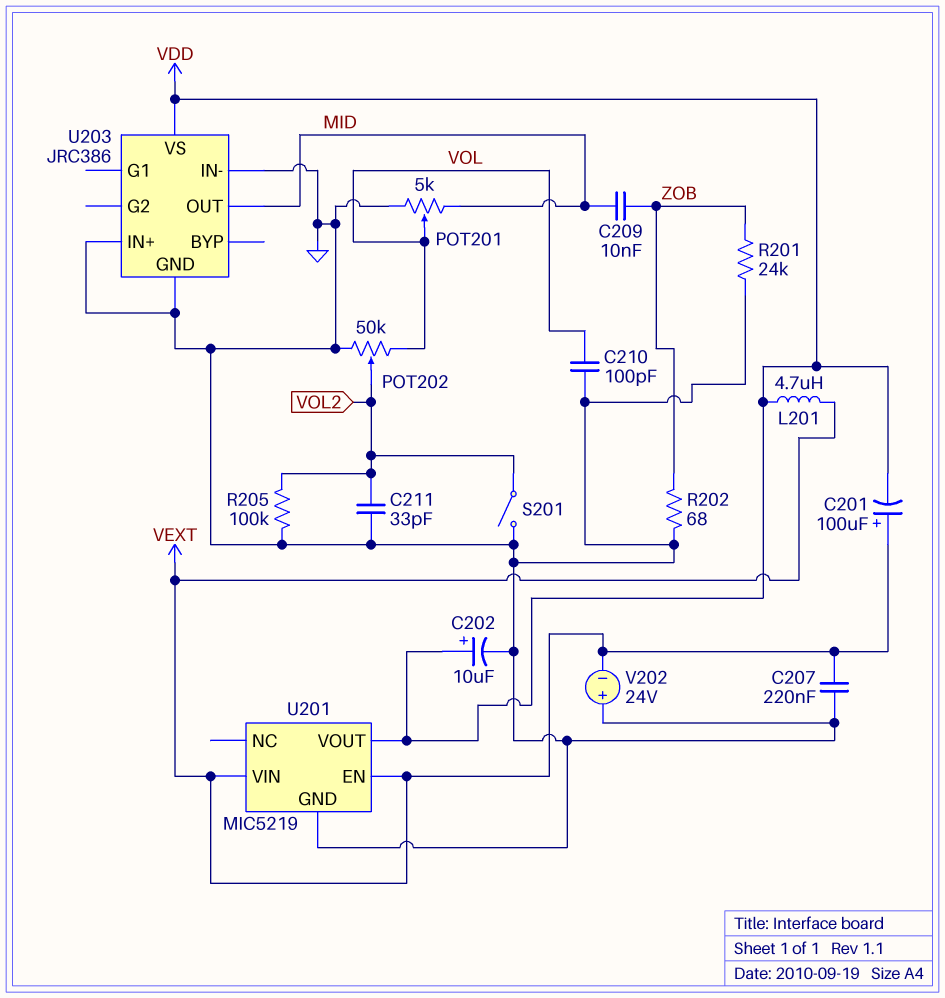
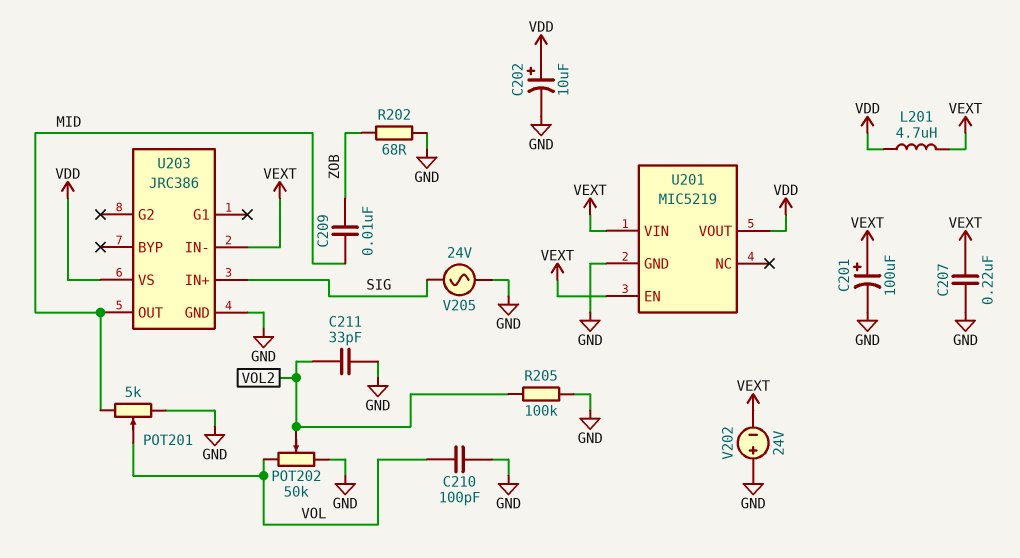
C201: 100uF (plus VEXT, minus VDD) -> 100uF (plus VEXT, minus GND)
R201: 24k (GND, ZOB) -> none
S201: switch (GND, VOL2) -> none
U203 pin IN+: GND -> SIG
U203 pin IN-: GND -> VEXT
V205: none -> AC 24V (GND, SIG)

